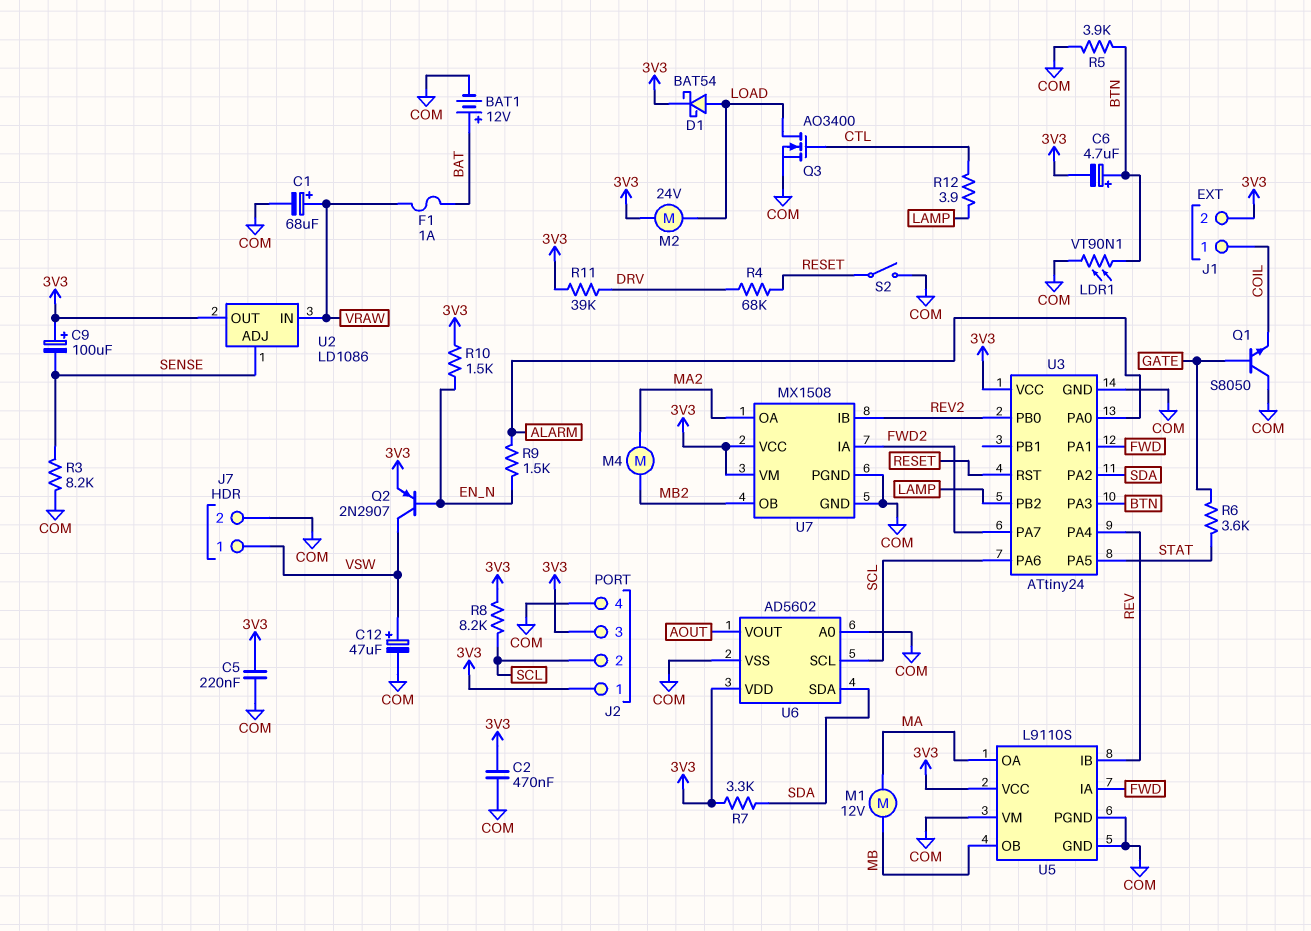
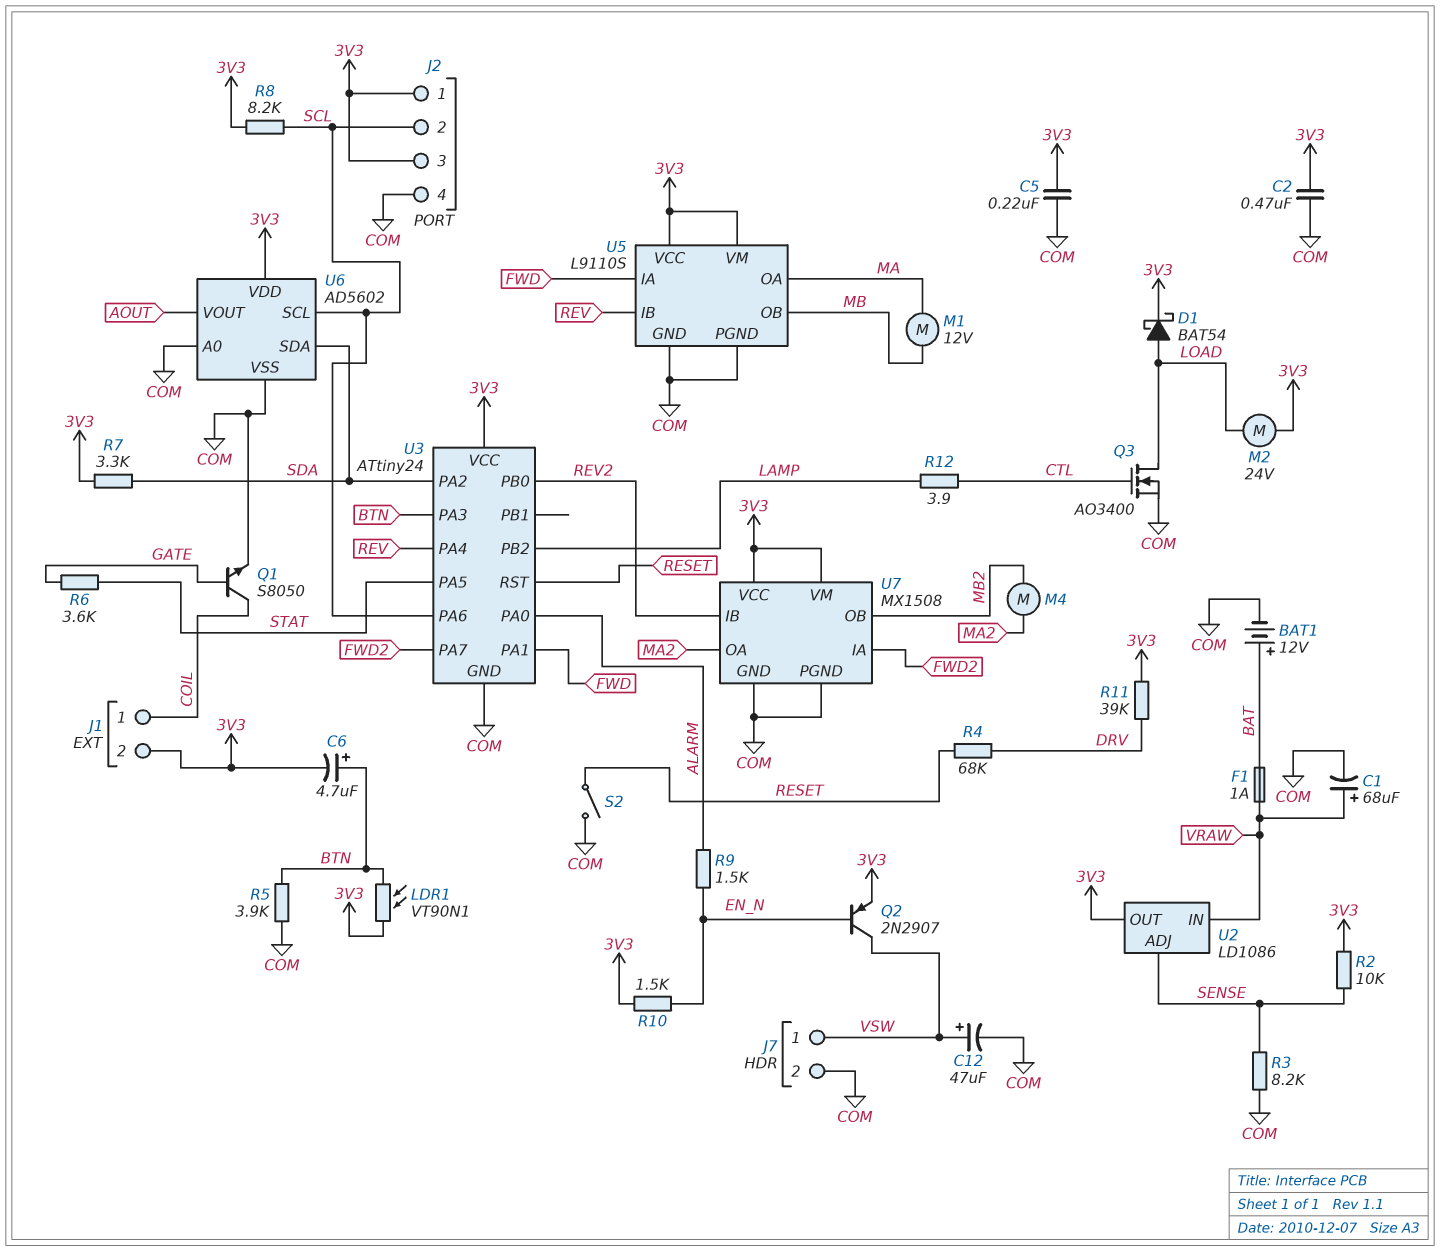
C9: 100uF (plus 3V3, minus SENSE) -> none
LDR1: VT90N1 (BTN, COM) -> VT90N1 (3V3, BTN)
Q1: NPN S8050 (B GATE, C COM, E COIL) -> NPN S8050 (B GATE, C COIL, E COM)
R2: none -> 10k (3V3, SENSE)
U5 pin VM: COM -> 3V3

